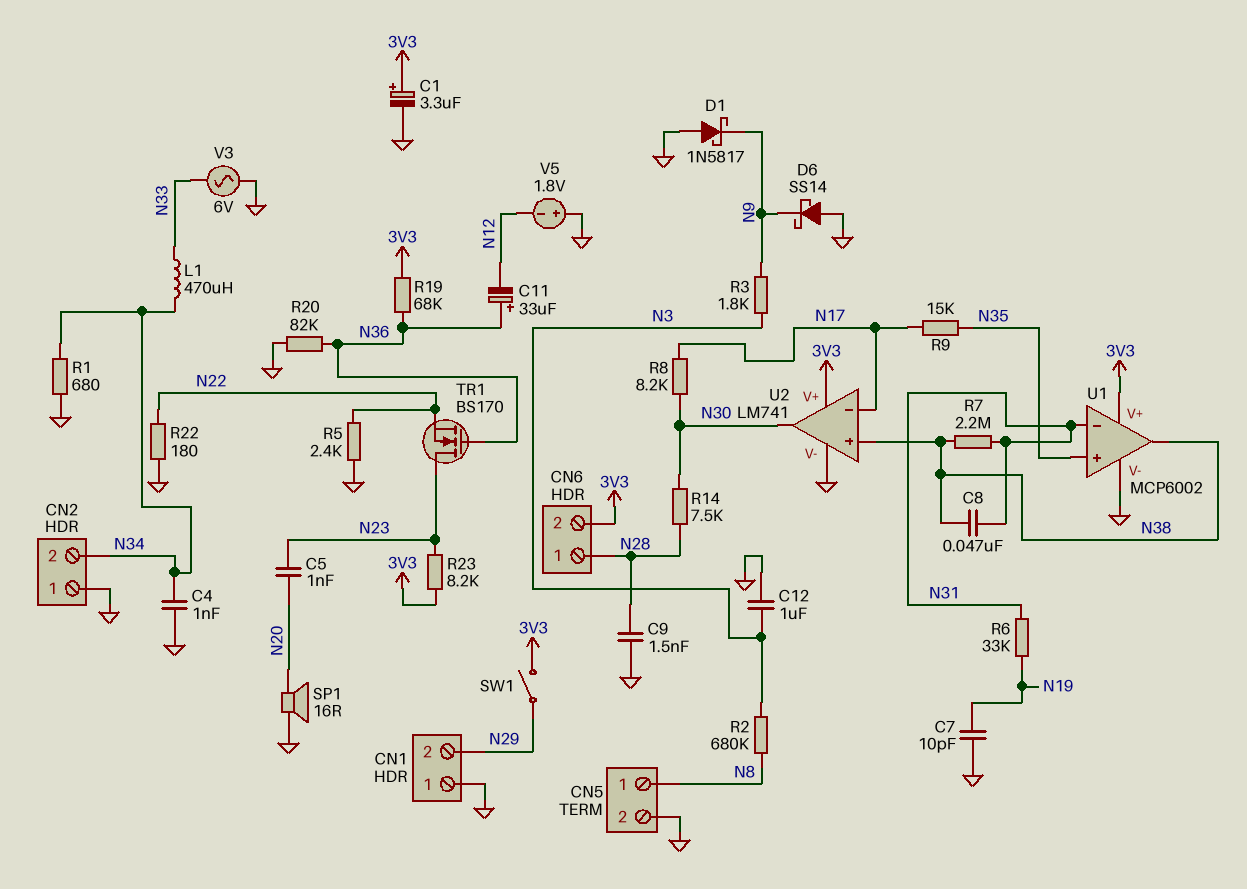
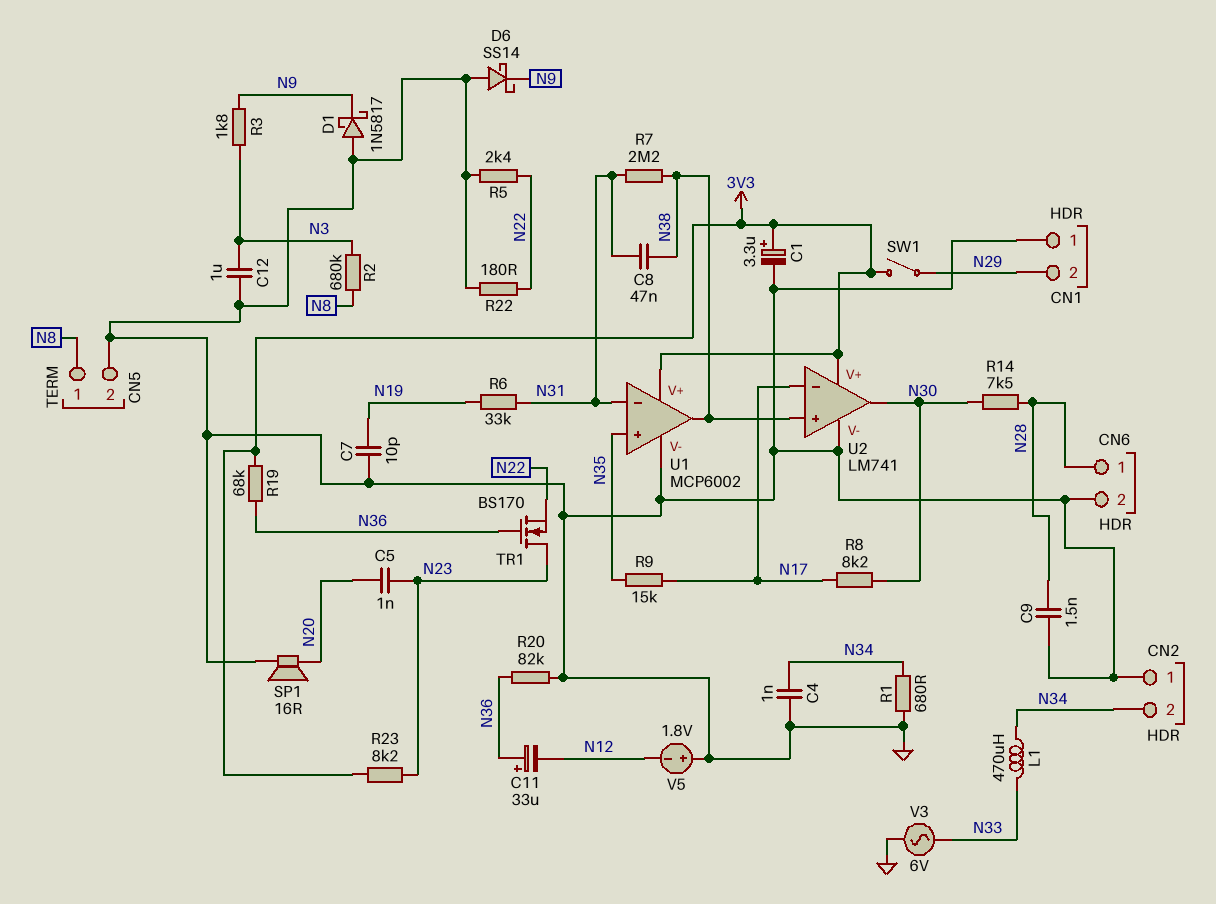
CN6 pin 2: 3V3 -> GND

